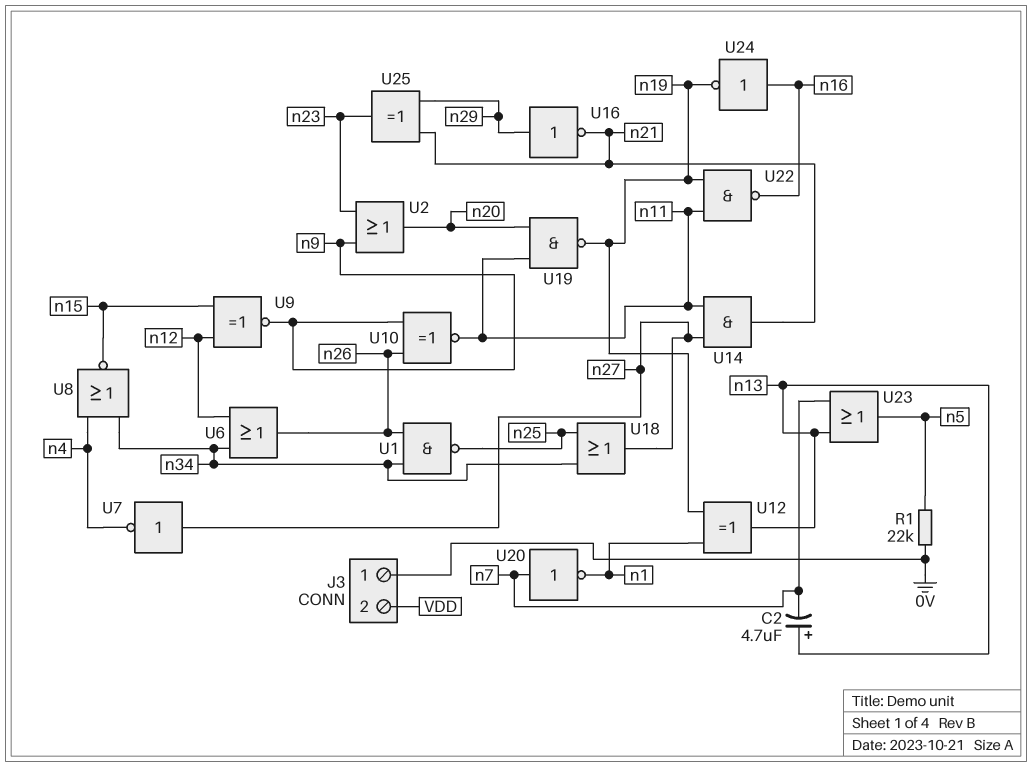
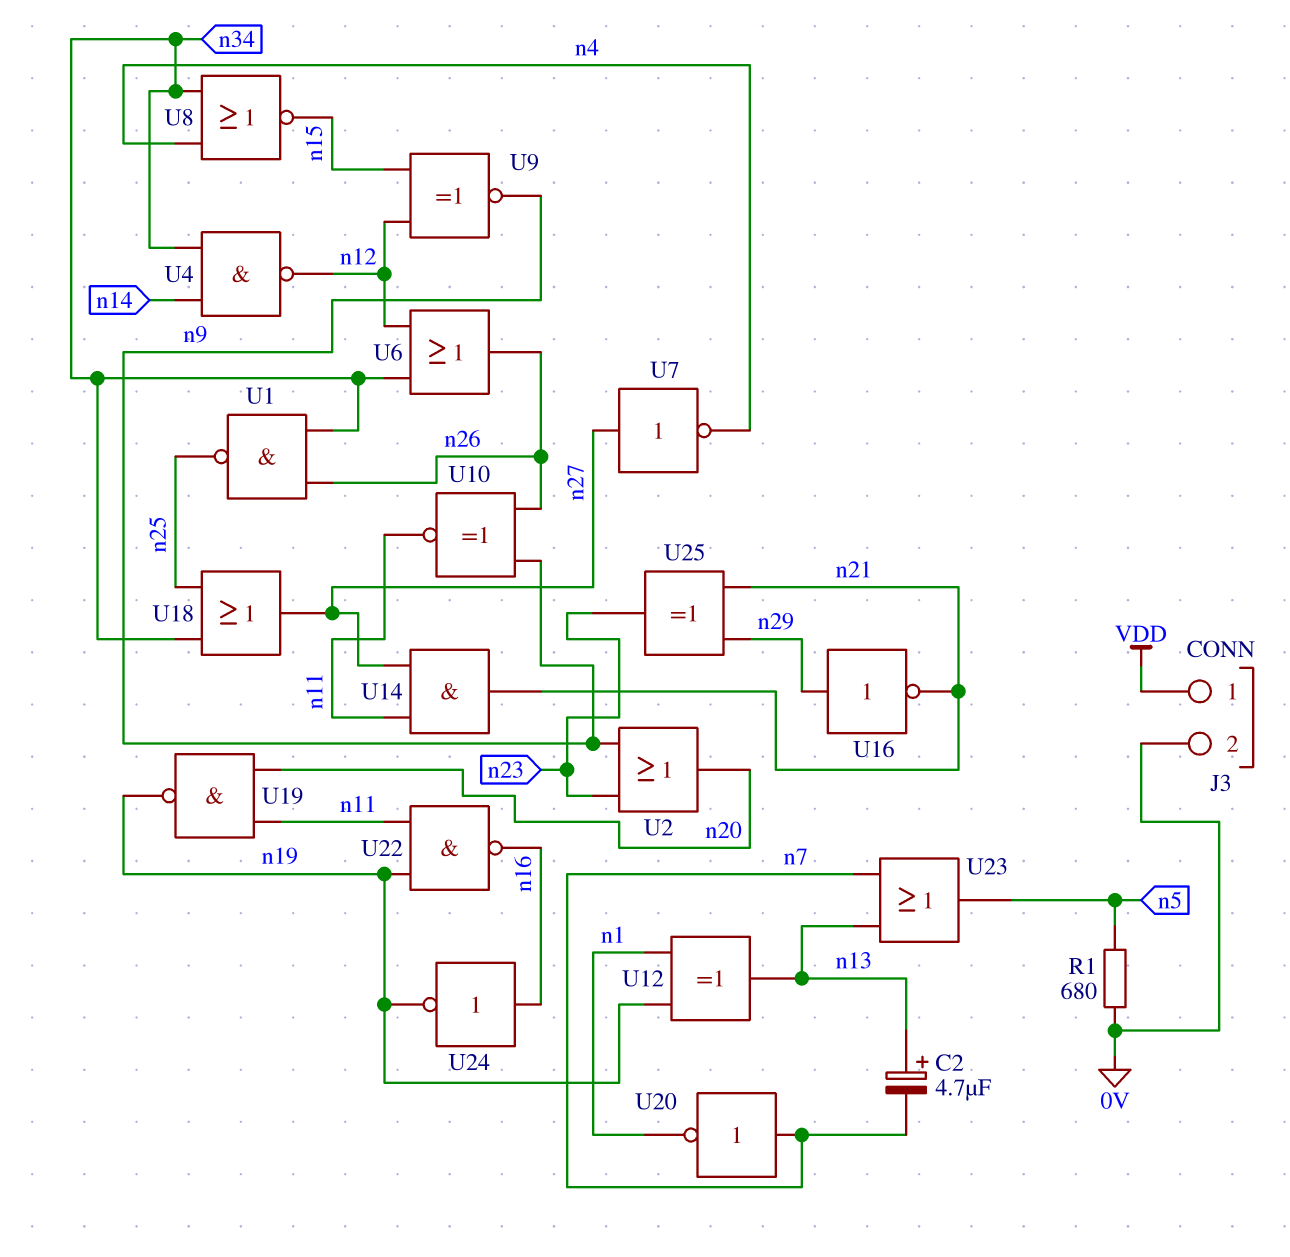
J3 pin 1: 0V -> VDD
J3 pin 2: VDD -> 0V
R1: 22k (0V, n5) -> 680 (0V, n5)
U4: none -> NAND (in n14, in n34, out n12)

